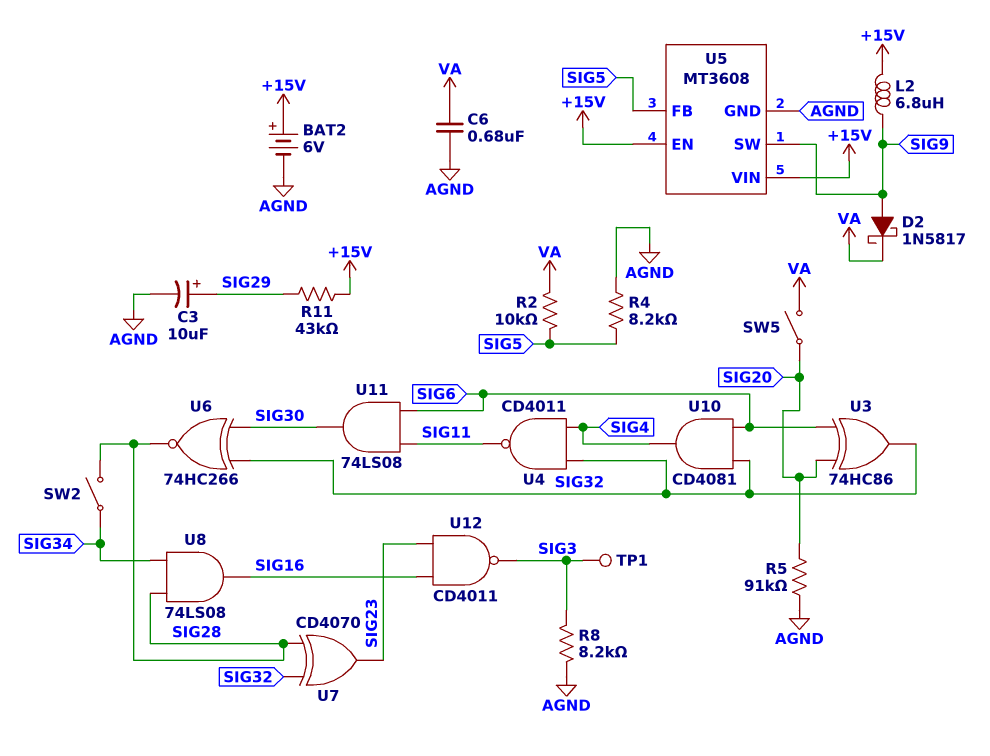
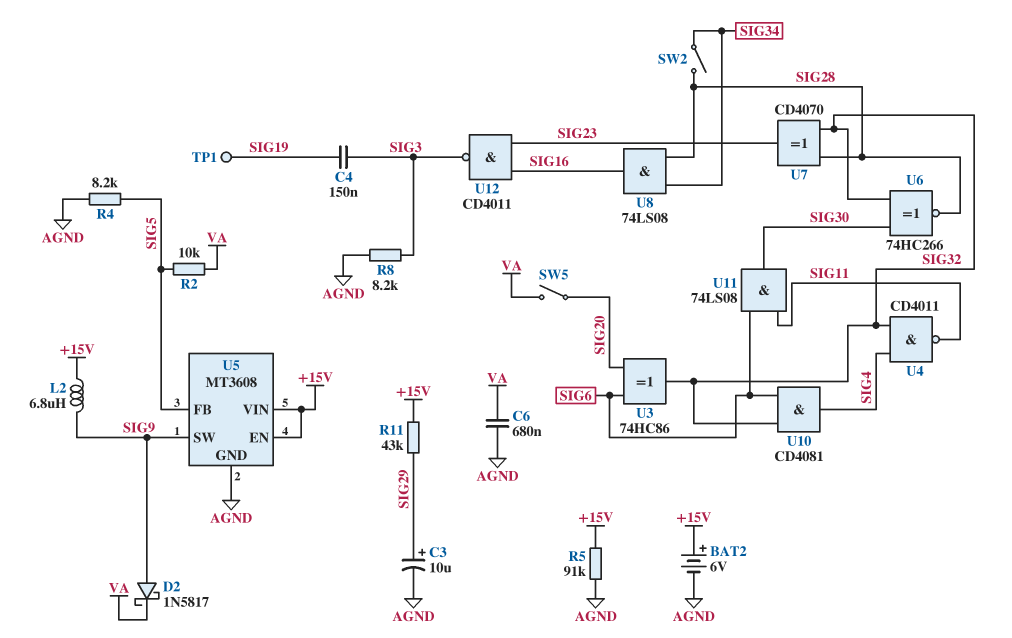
C4: none -> 150nF (SIG3, SIG19)
R5: 91k (AGND, SIG20) -> 91k (+15V, AGND)
TP1: test point (SIG3) -> test point (SIG19)

